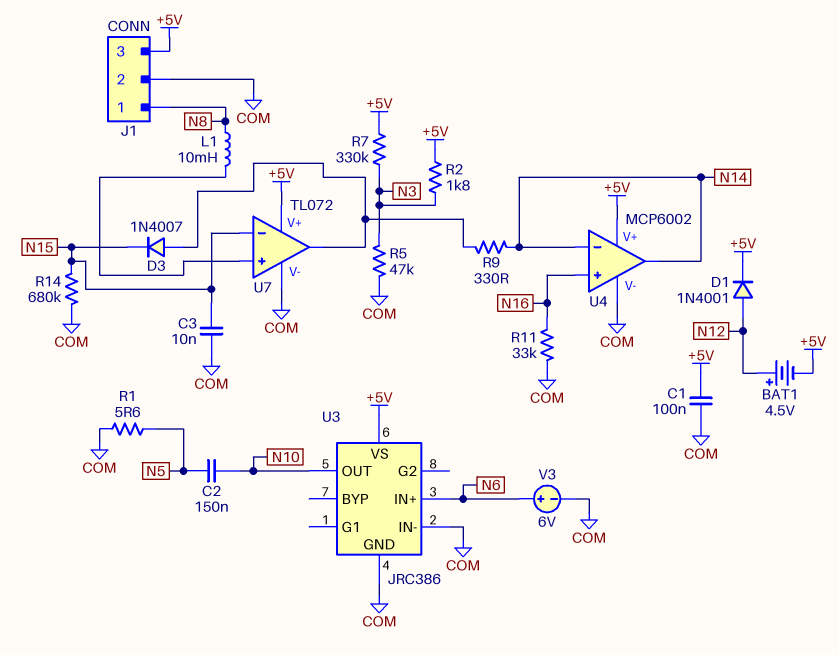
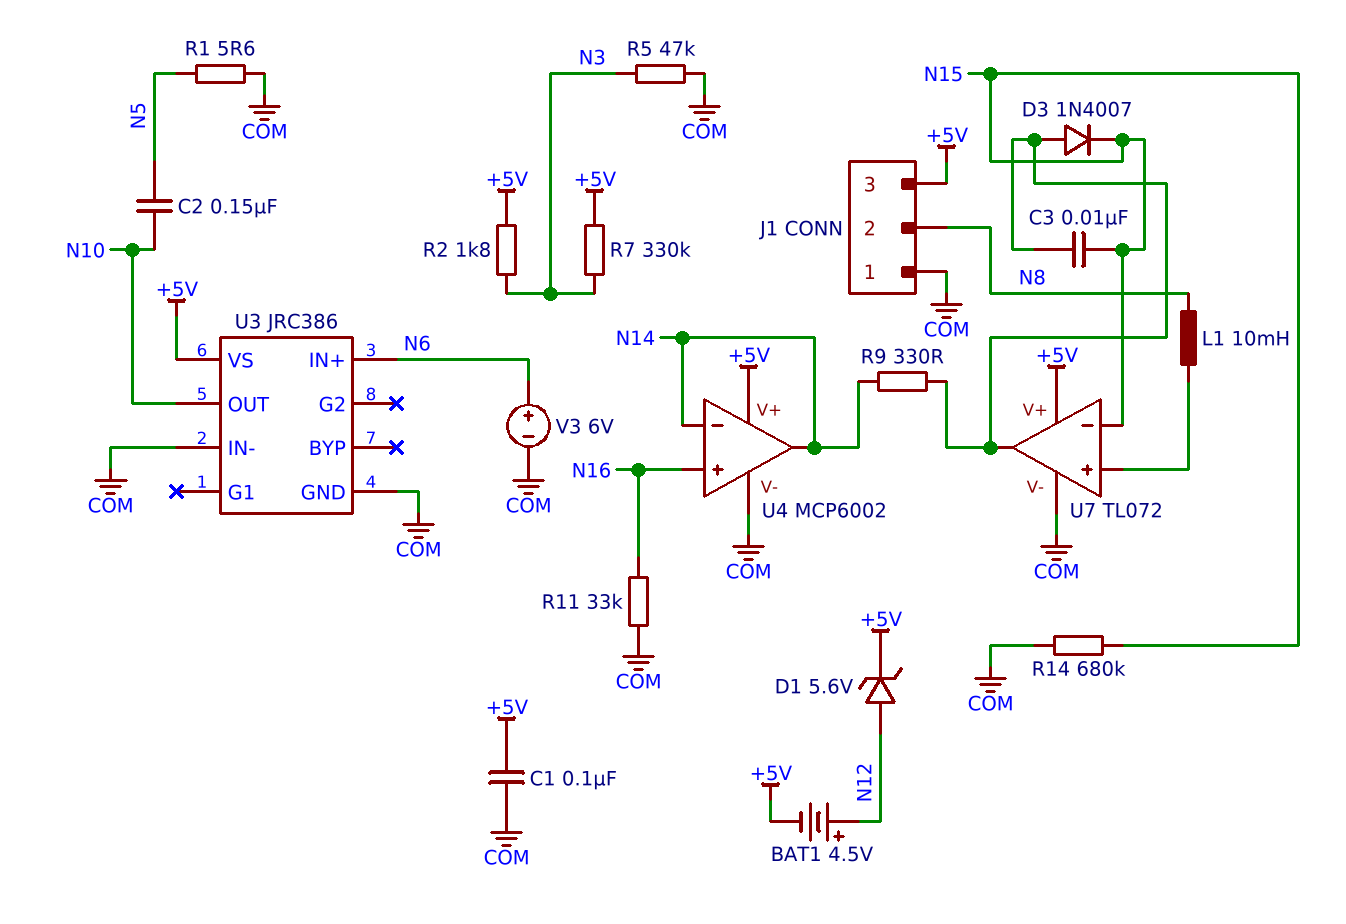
C3: 10nF (COM, N15) -> 10nF (N15, U7/out)
D1: diode 1N4001 (A N12, K +5V) -> zener 5.6V (A N12, K +5V)
J1 pin 1: N8 -> COM
J1 pin 2: COM -> N8

